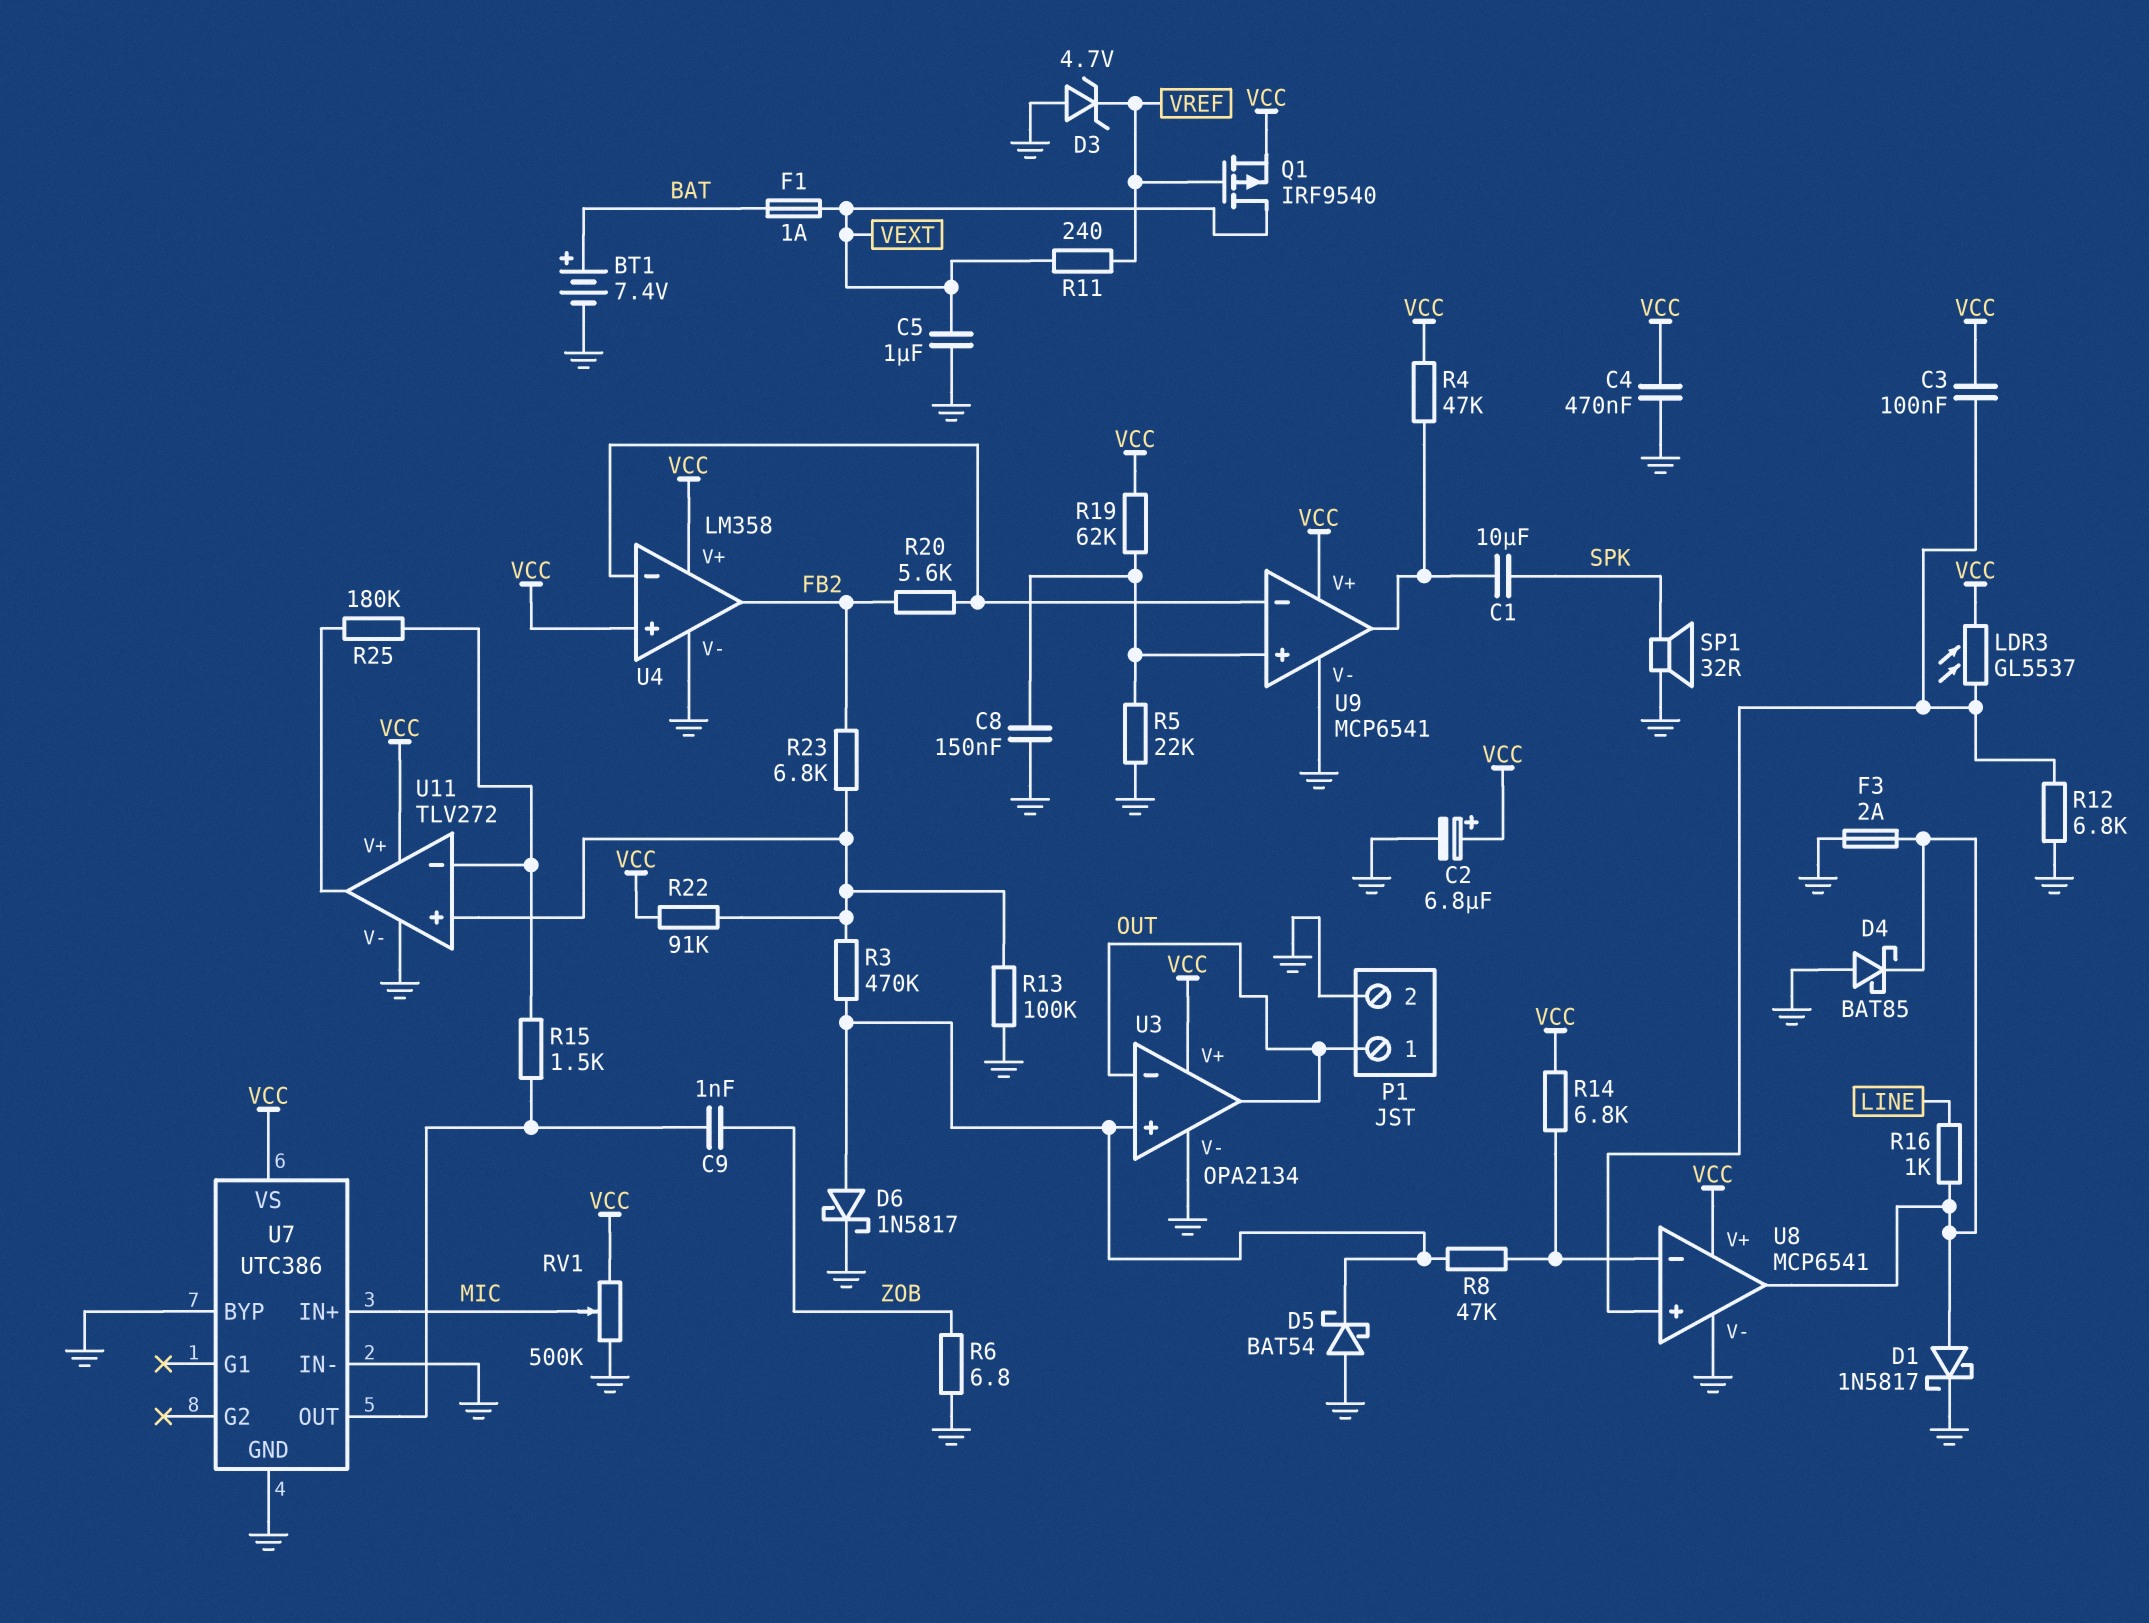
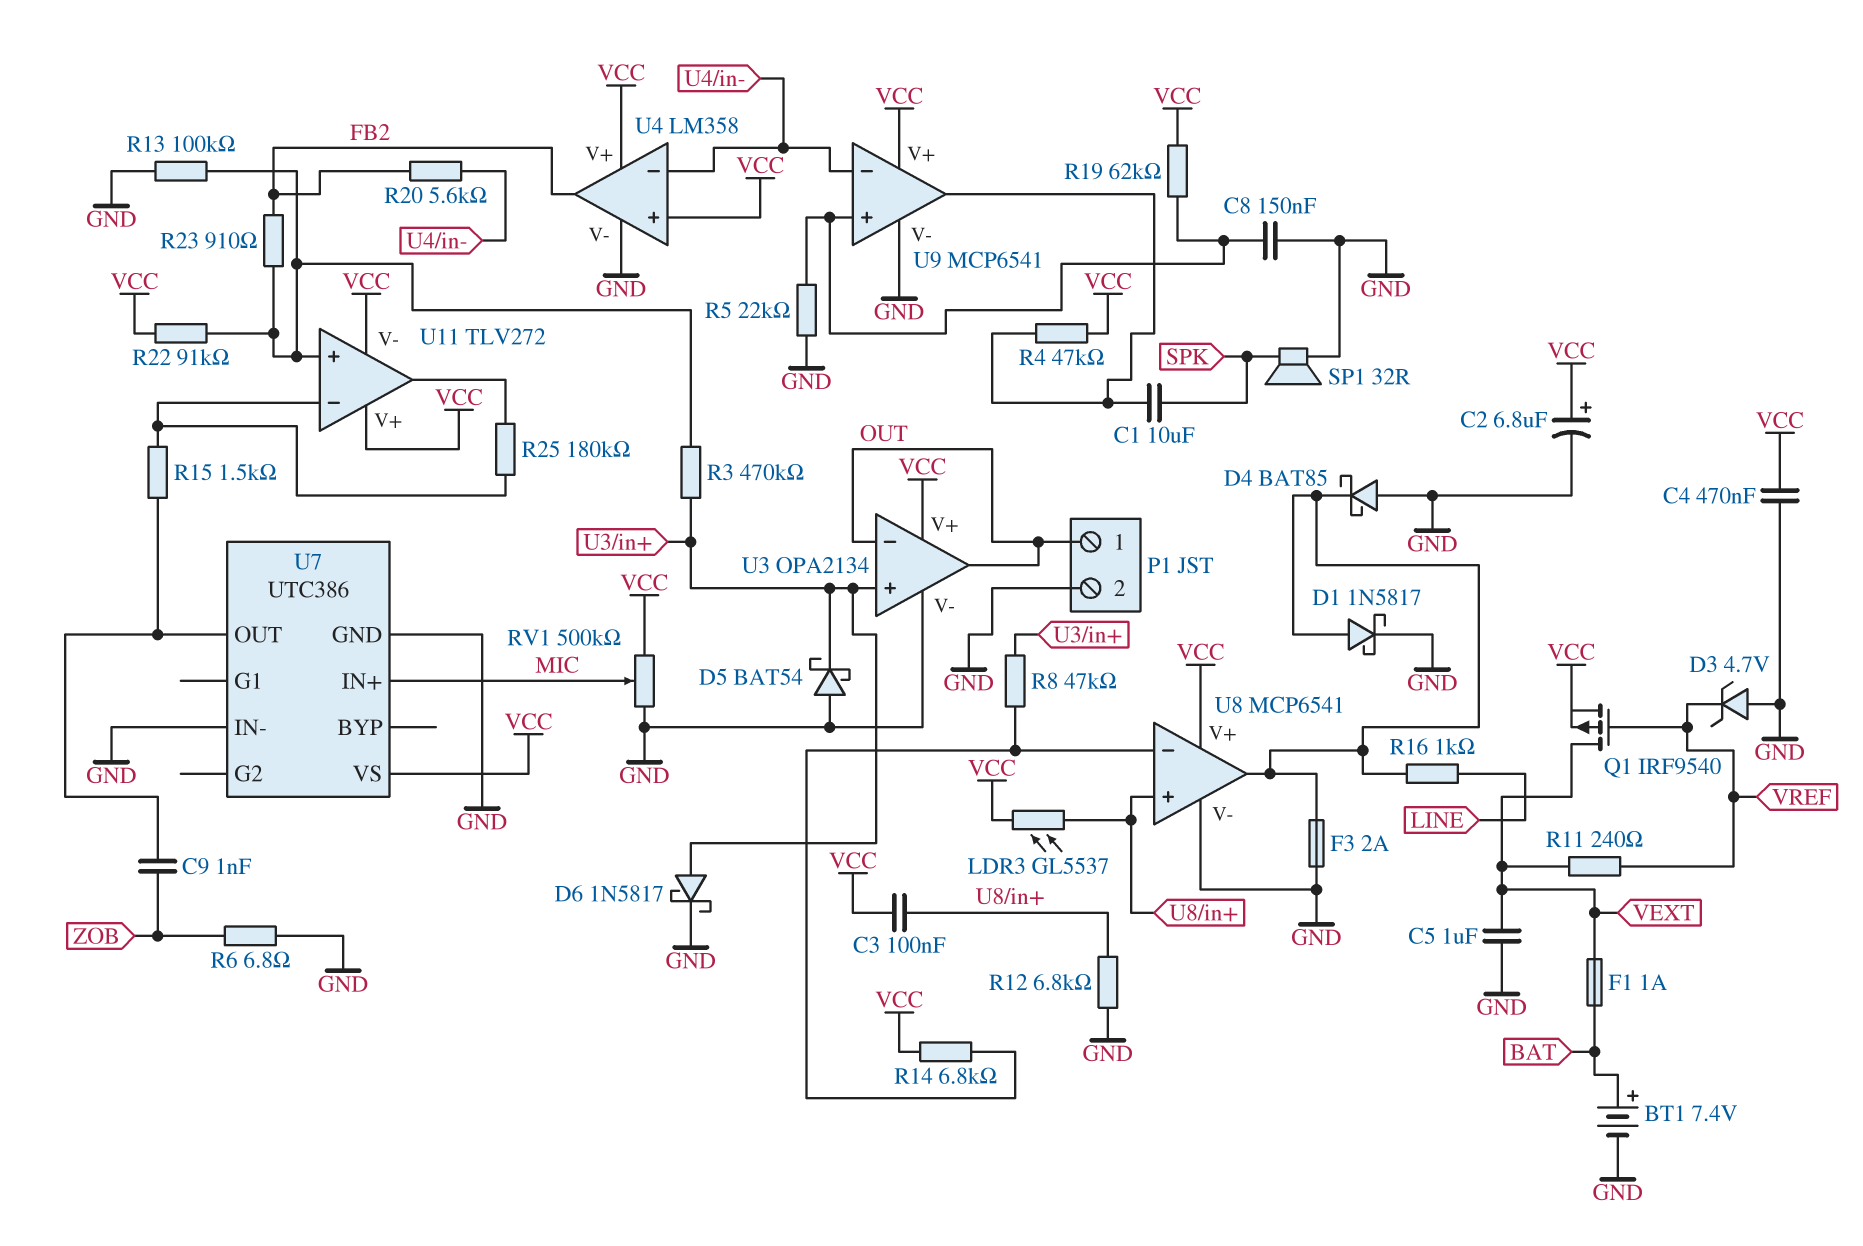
R23: 6.8k (FB2, U11/in+) -> 910 (FB2, U11/in+)
U7 pin BYP: GND -> none
U11 pin V-: GND -> VCC

